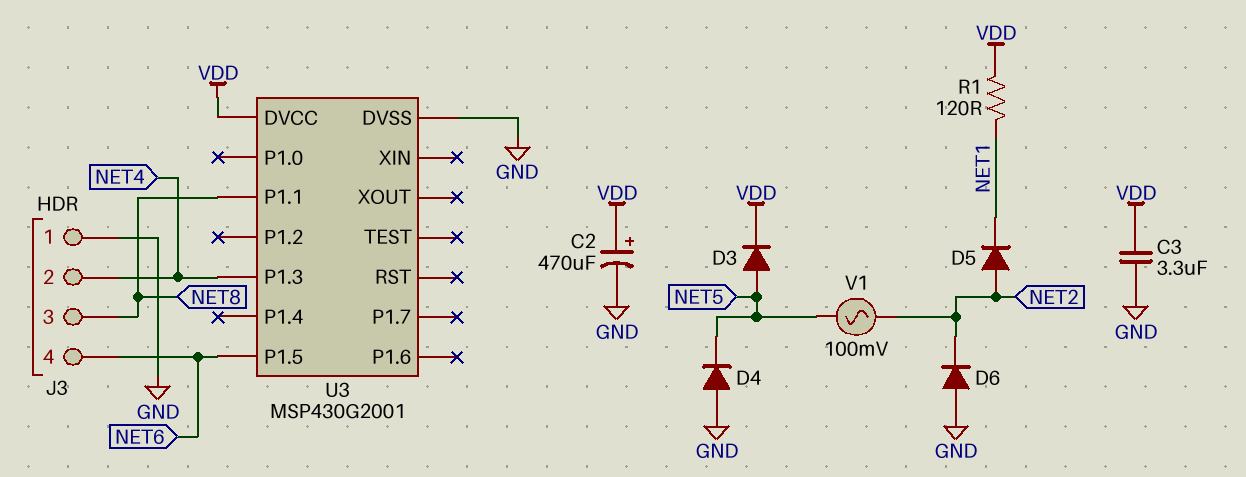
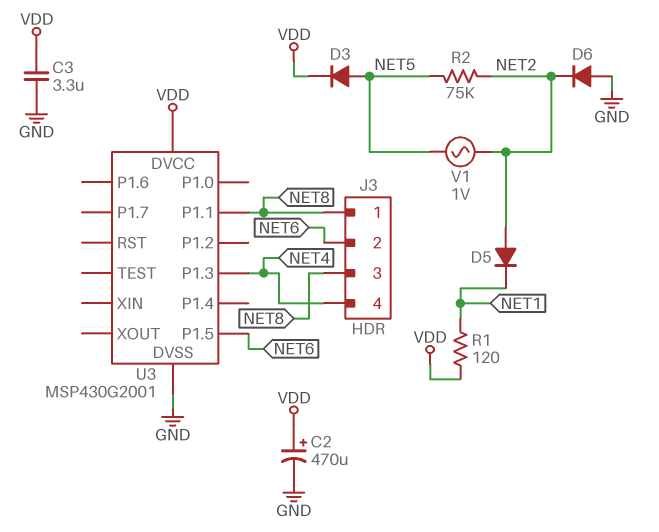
D4: diode (A GND, K NET5) -> none
J3 pin 1: GND -> NET8
J3 pin 2: NET4 -> NET6
J3 pin 4: NET6 -> NET4
R2: none -> 75k (NET2, NET5)
V1: AC 100mV (NET2, NET5) -> AC 1V (NET2, NET5)

